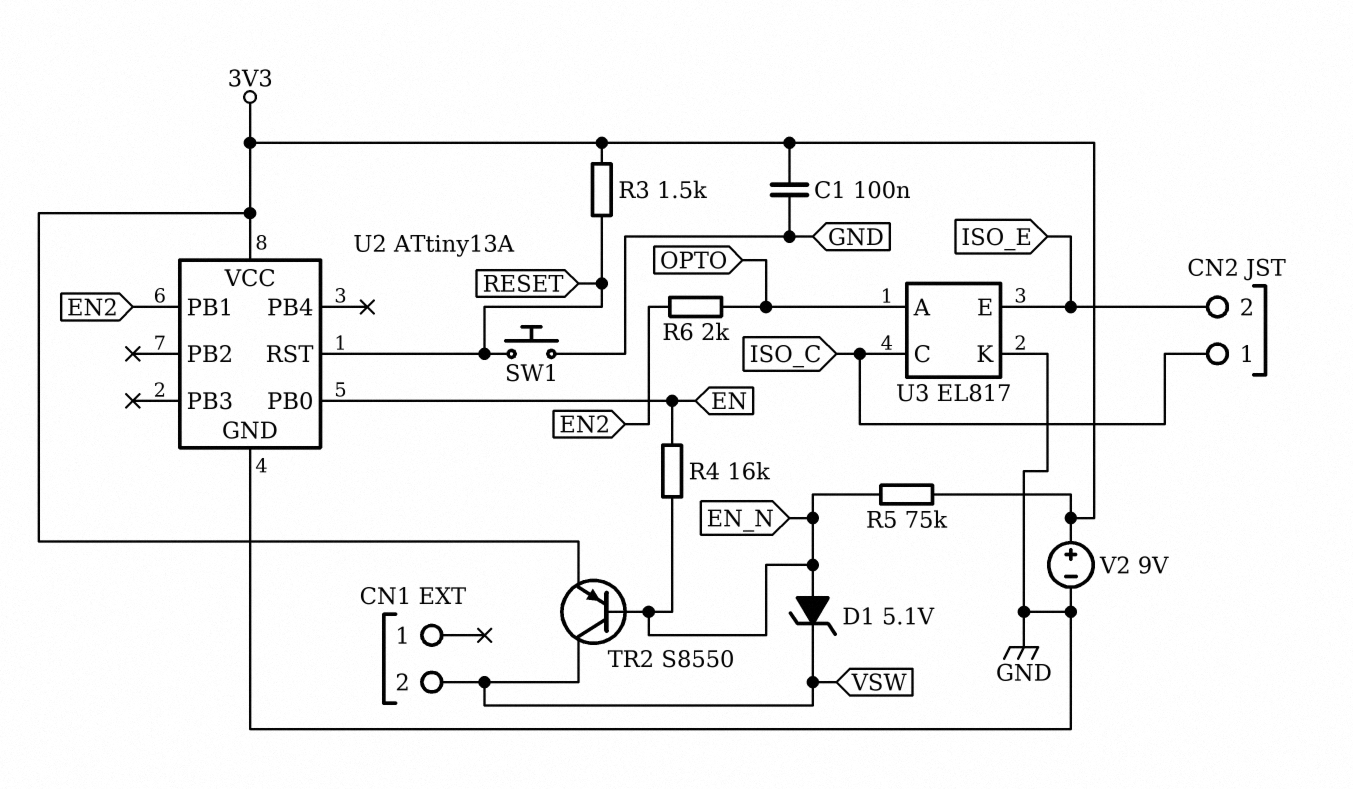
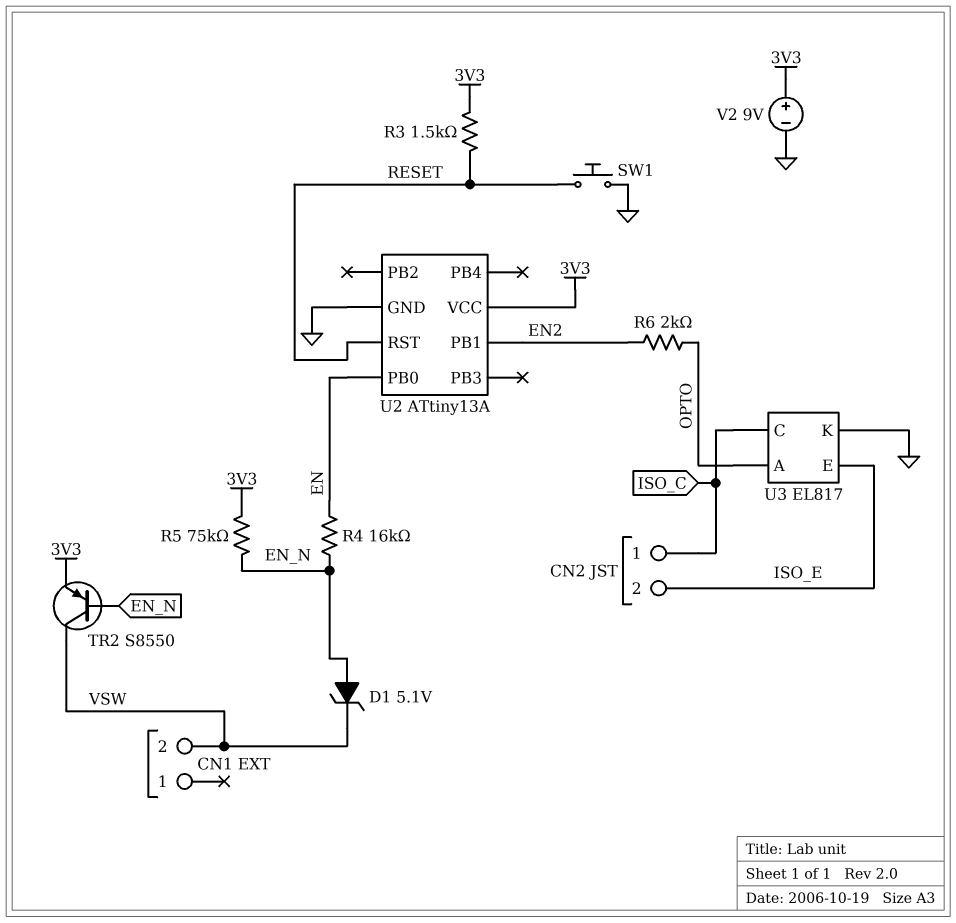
C1: 100nF (3V3, GND) -> none

